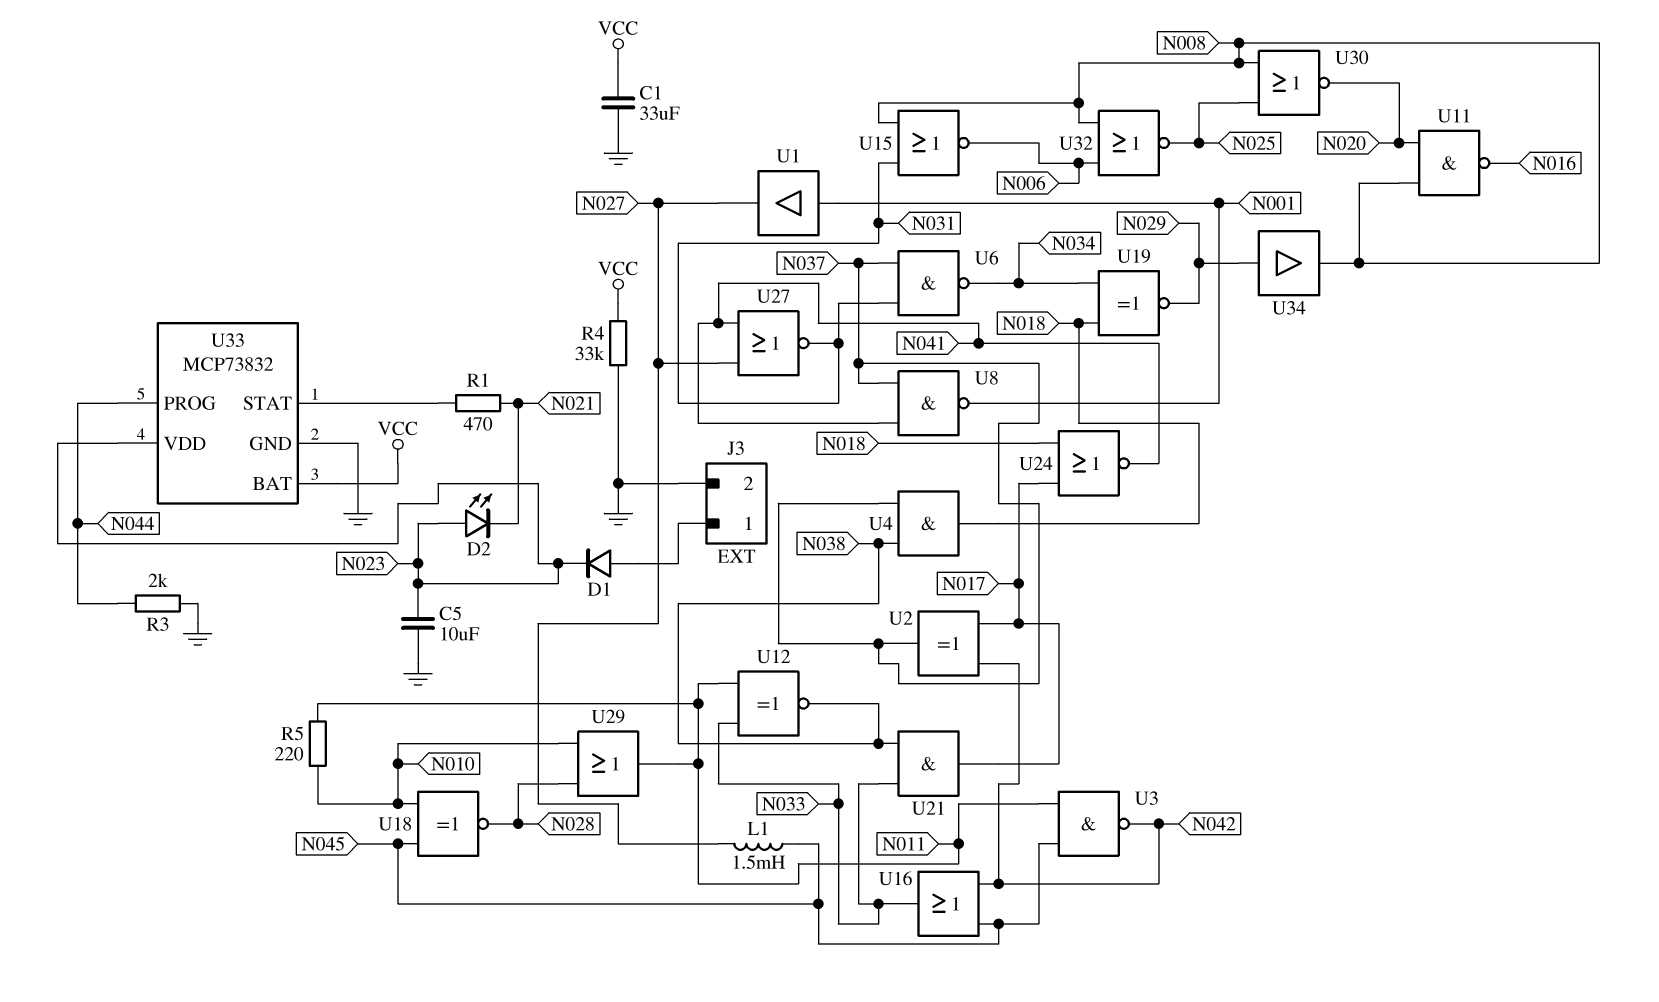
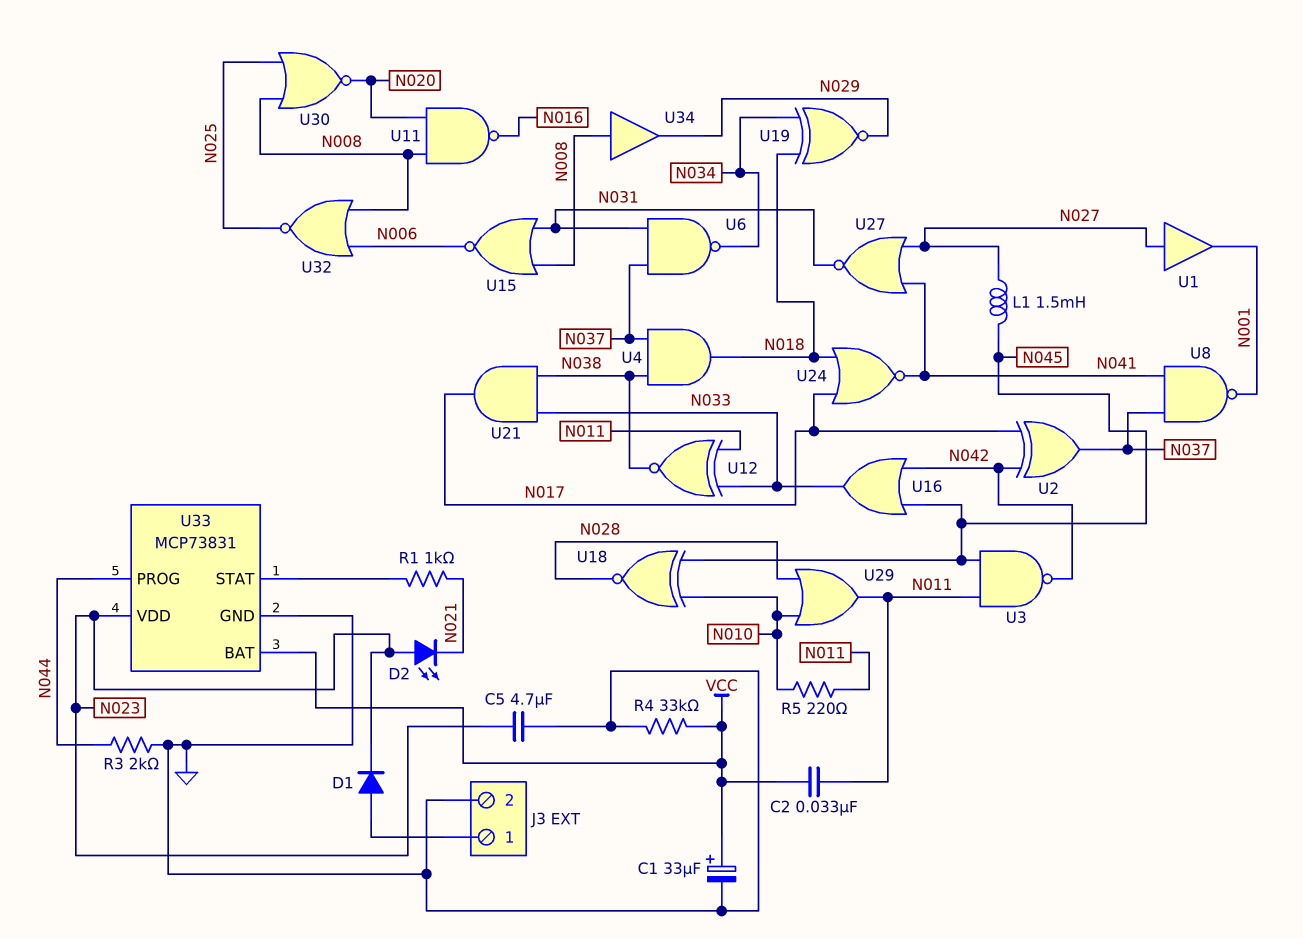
C1: 33uF (GND, VCC) -> 33uF (plus VCC, minus GND)
C2: none -> 33nF (N011, VCC)
C5: 10uF (GND, N023) -> 4.7uF (GND, N023)
R1: 470 (N021, U33/STAT) -> 1k (N021, U33/STAT)
U1: buffer (in N001, out N027) -> buffer (in N027, out N001)
U33: MCP73832 -> MCP73831
U34: buffer (in N029, out N008) -> buffer (in N008, out N029)

